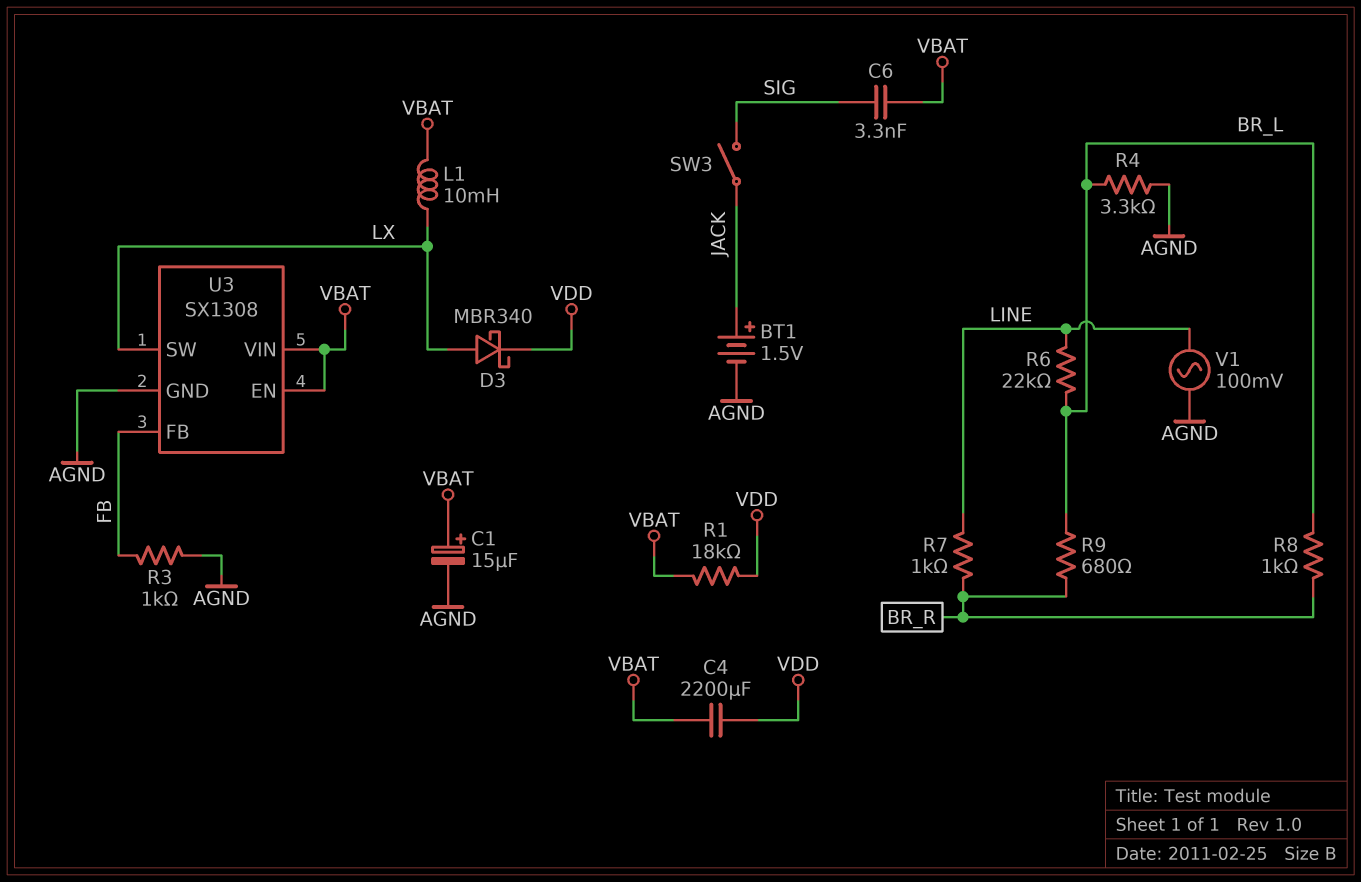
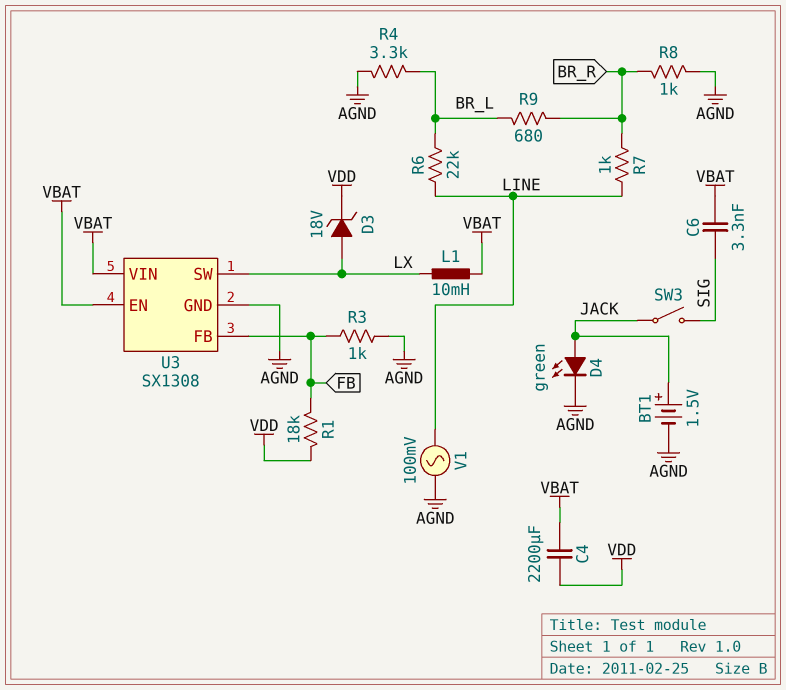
C1: 15uF (plus VBAT, minus AGND) -> none
D3: schottky MBR340 (A LX, K VDD) -> zener 18V (A LX, K VDD)
D4: none -> LED green (A JACK, K AGND)
R1: 18k (VBAT, VDD) -> 18k (FB, VDD)
R8: 1k (BR_L, BR_R) -> 1k (AGND, BR_R)

